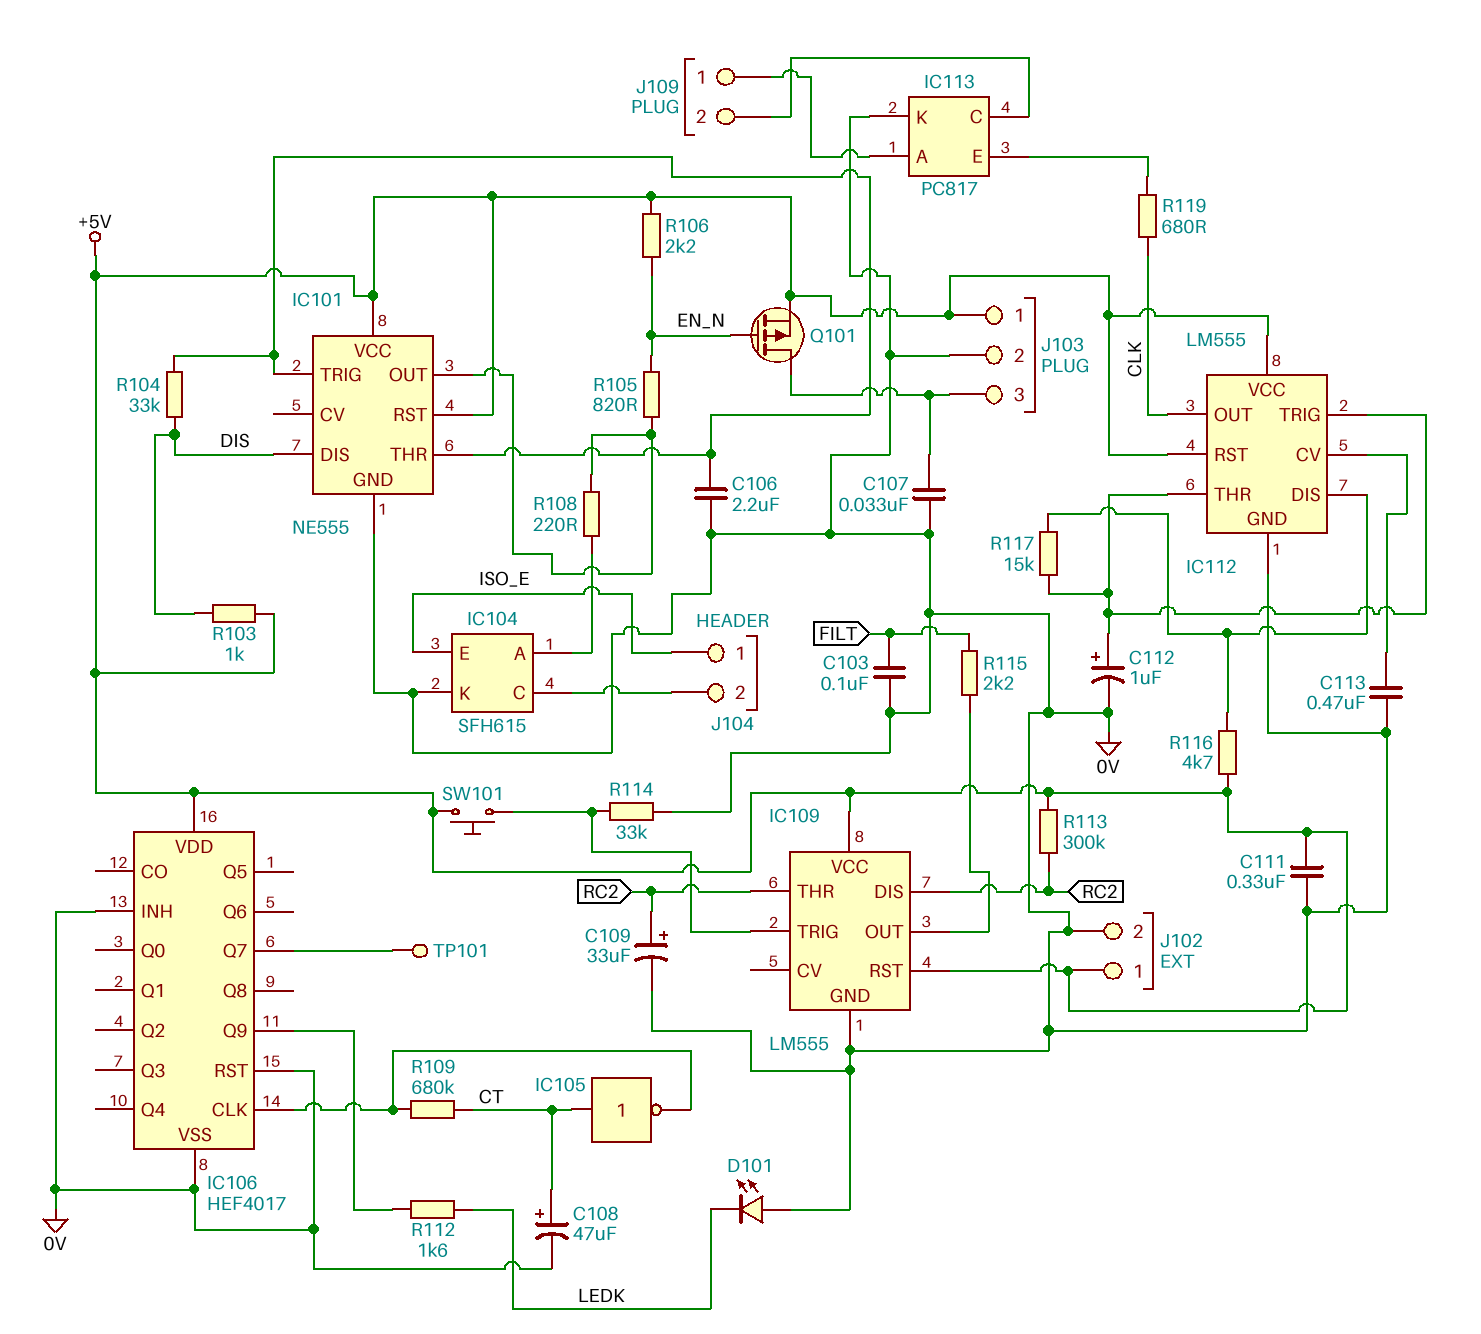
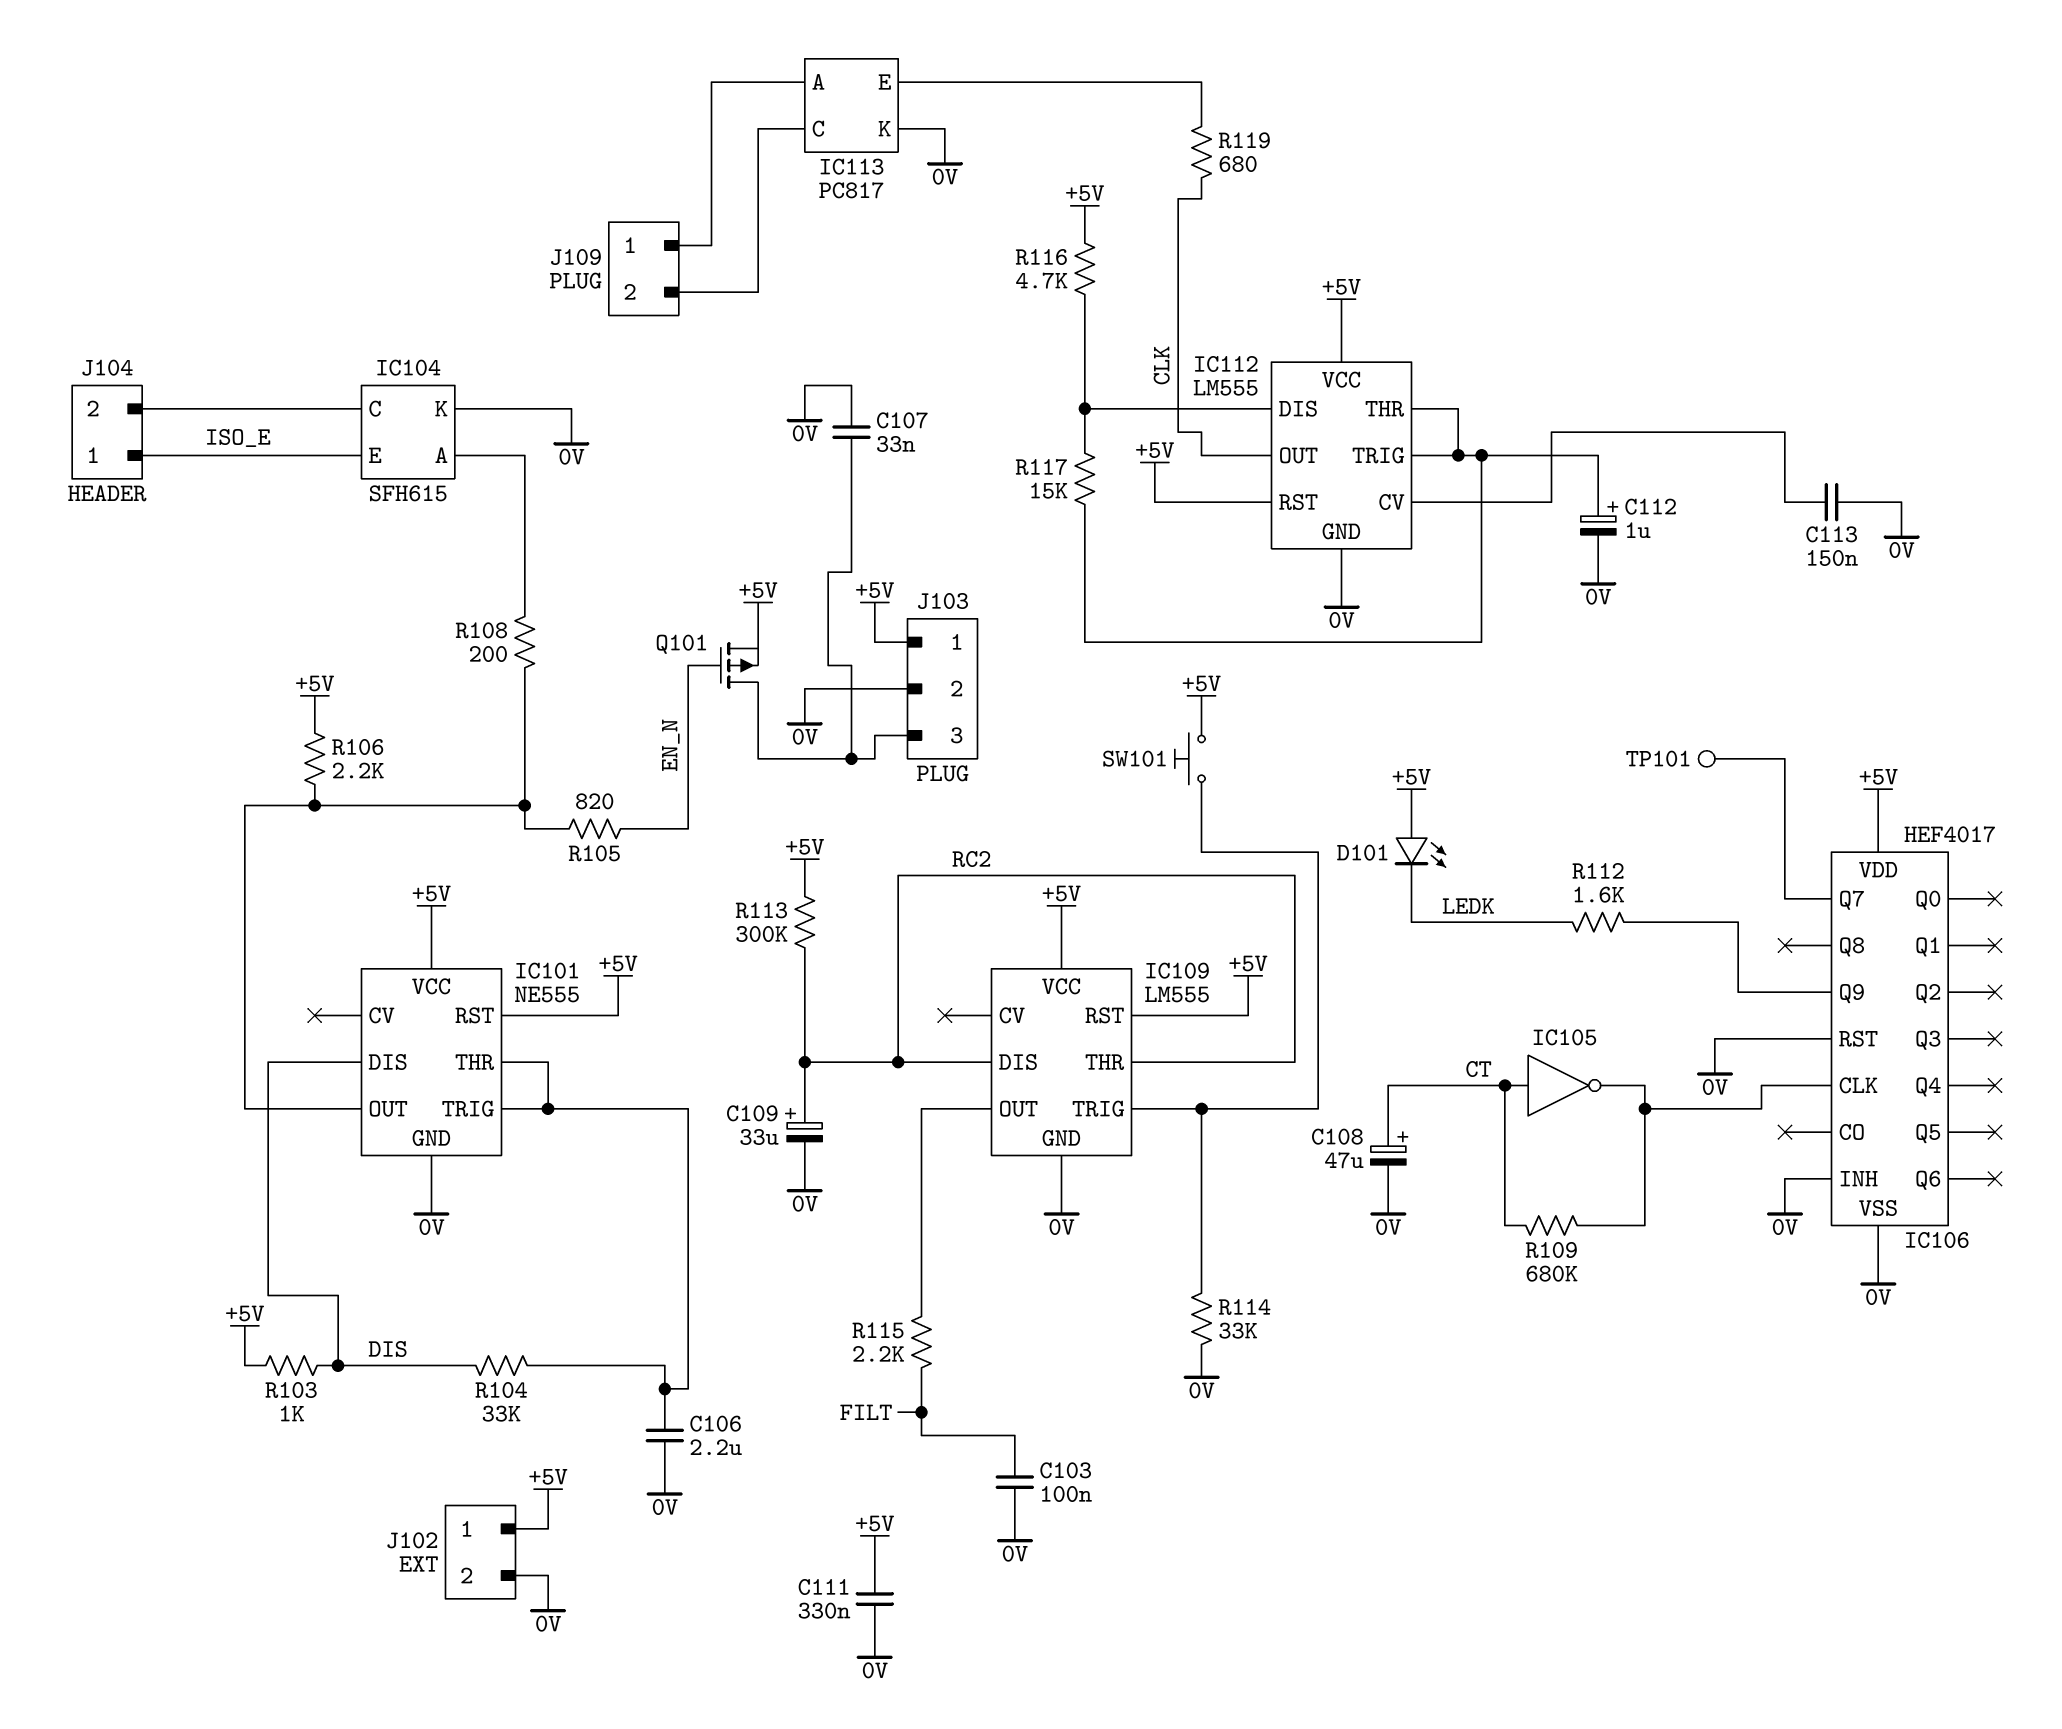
C113: 470nF (0V, IC112/CV) -> 150nF (0V, IC112/CV)
D101: LED (A 0V, K LEDK) -> LED (A +5V, K LEDK)
R106: 2.2k (+5V, EN_N) -> 2.2k (+5V, IC101/OUT)
R108: 220 (IC101/OUT, IC104/A) -> 200 (IC101/OUT, IC104/A)

